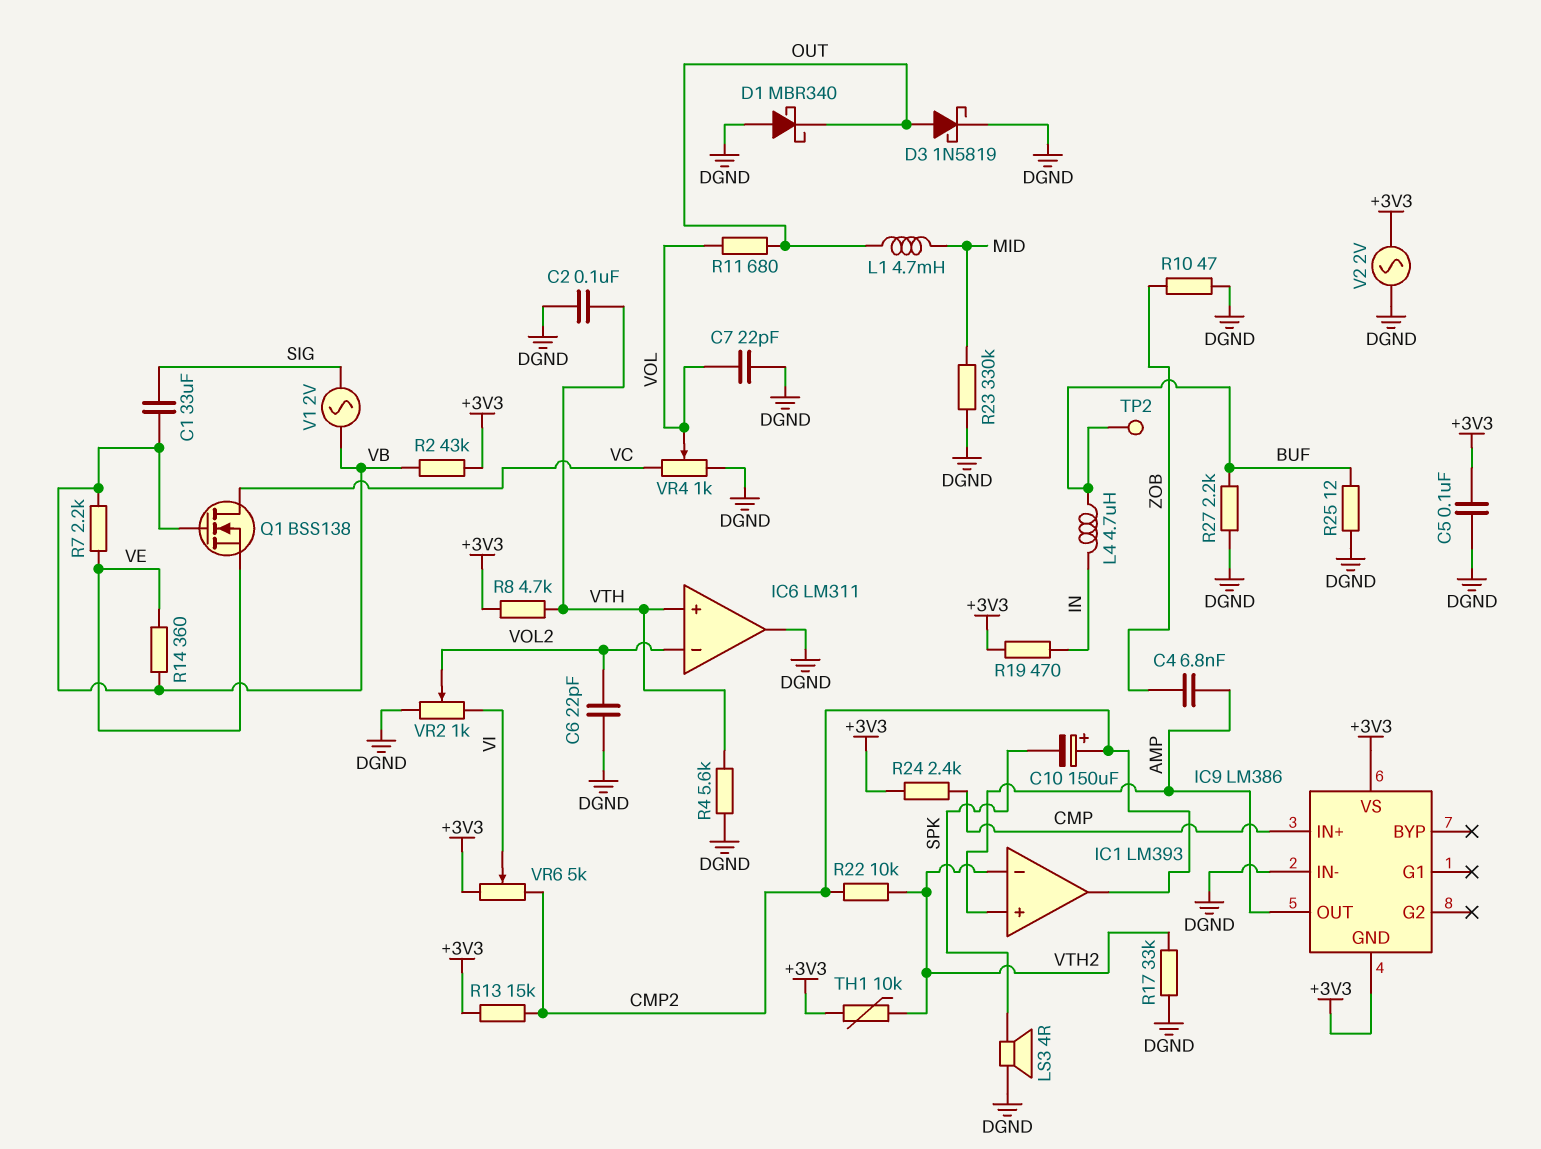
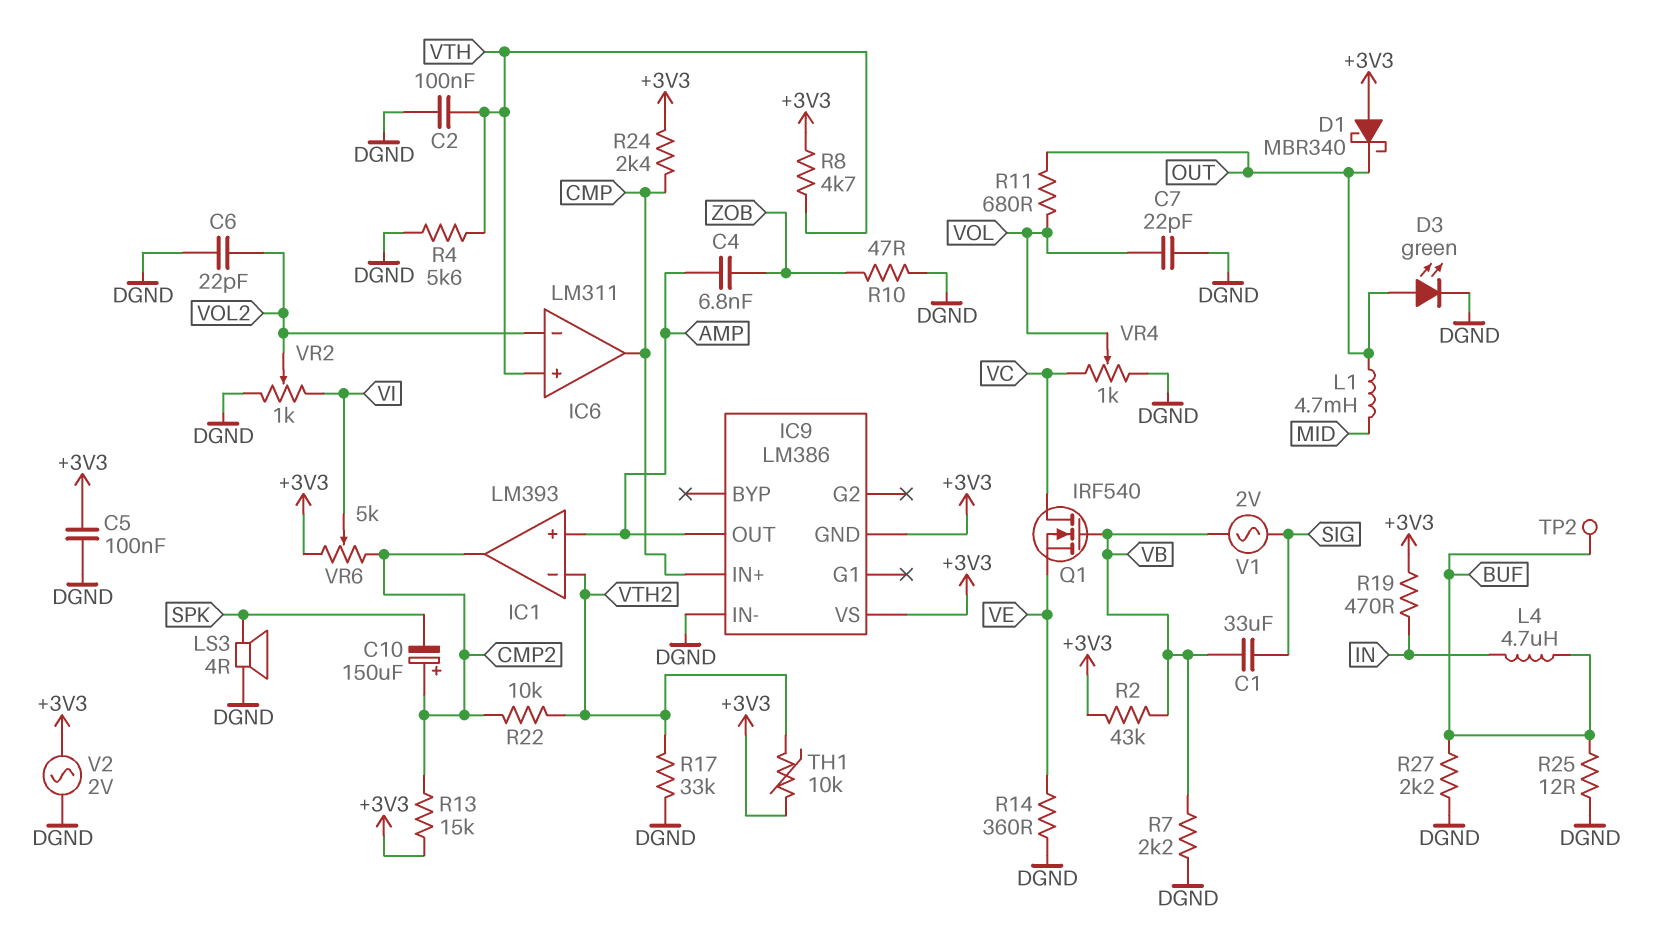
D1: schottky MBR340 (A DGND, K OUT) -> schottky MBR340 (A +3V3, K OUT)
D3: schottky 1N5819 (A OUT, K DGND) -> LED green (A OUT, K DGND)
IC6 pin out: DGND -> CMP
Q1: NMOS BSS138 (G VB, D VC, S VE) -> NMOS IRF540 (G VB, D VC, S VE)
R7: 2.2k (VB, VE) -> 2.2k (DGND, VB)
R14: 360 (VB, VE) -> 360 (DGND, VE)
R23: 330k (DGND, MID) -> none

